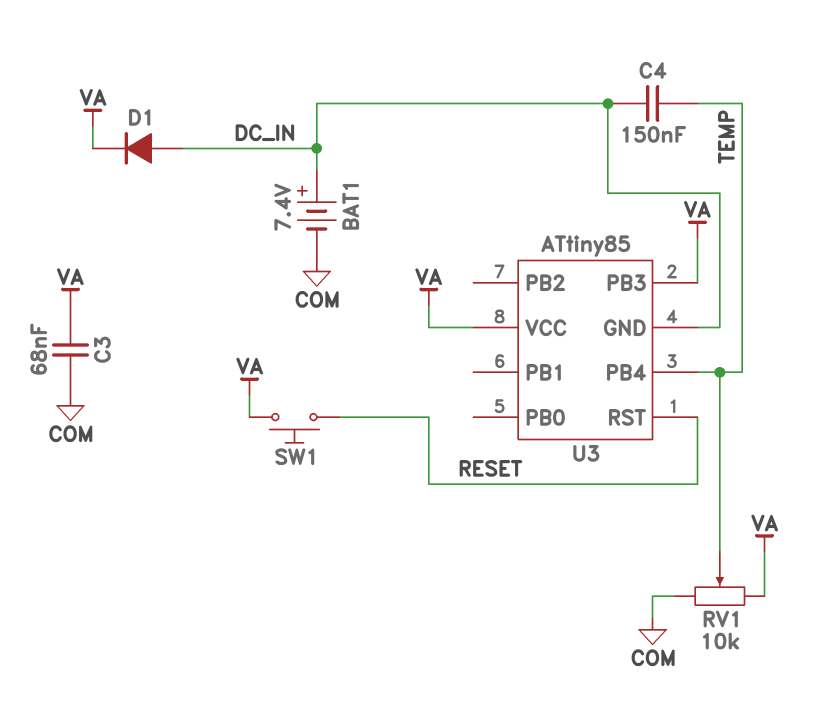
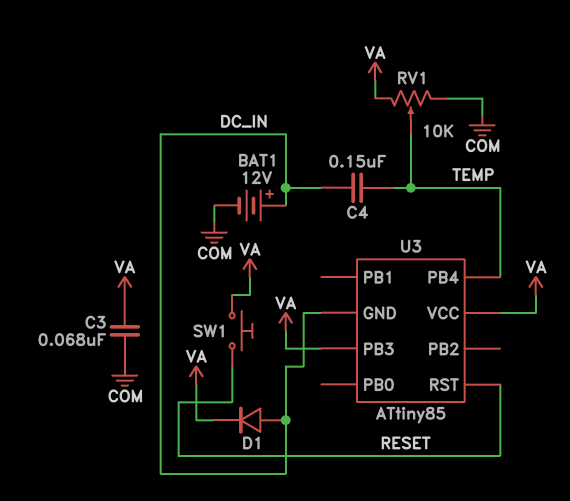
BAT1: 7.4V (plus DC_IN, minus COM) -> 12V (plus DC_IN, minus COM)

